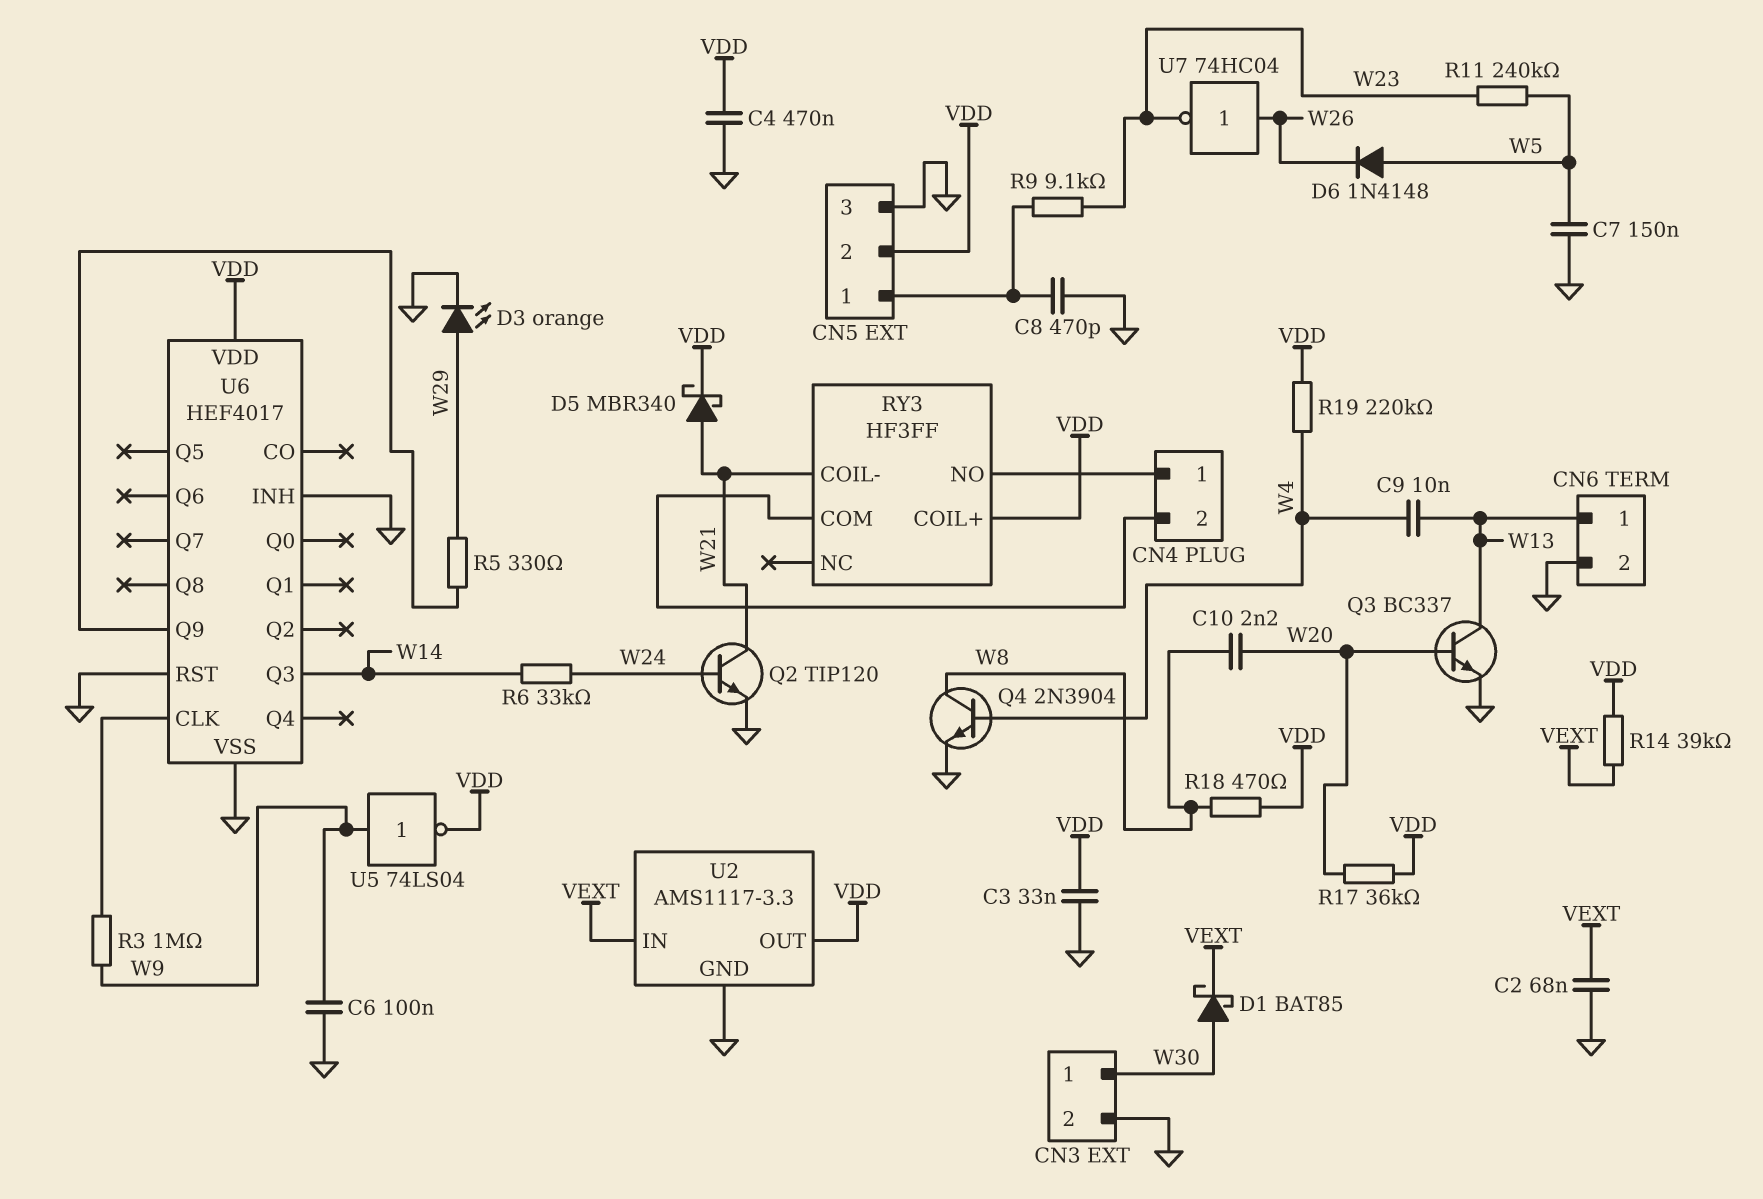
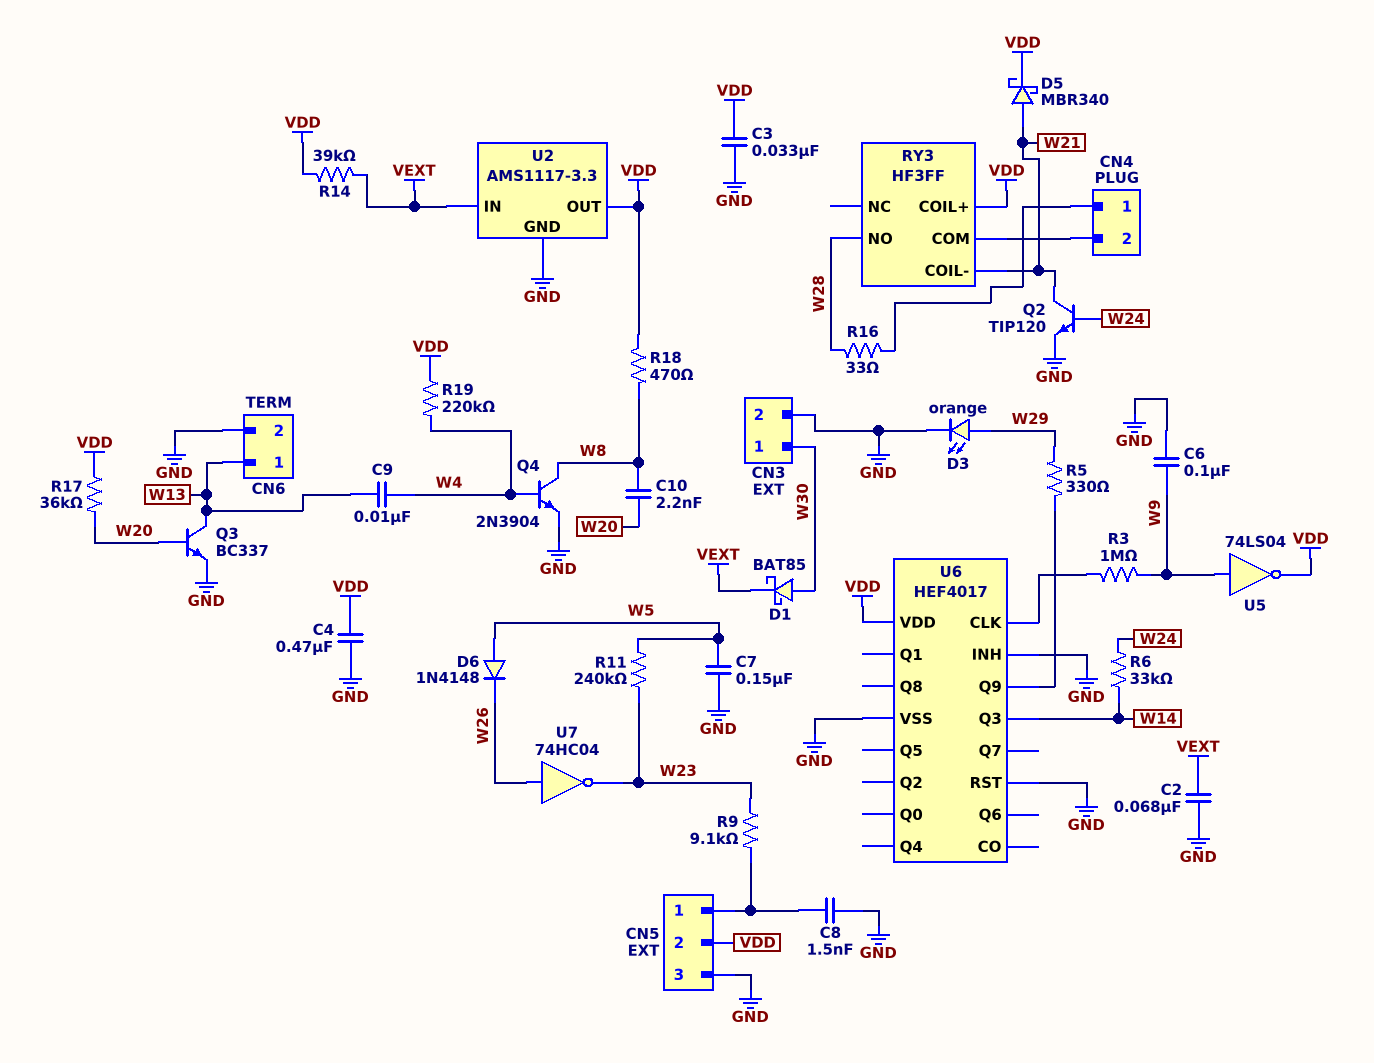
C8: 470pF (CN5/1, GND) -> 1.5nF (CN5/1, GND)
R16: none -> 33 (CN4/1, W28)
RY3 pin NO: CN4/1 -> W28

